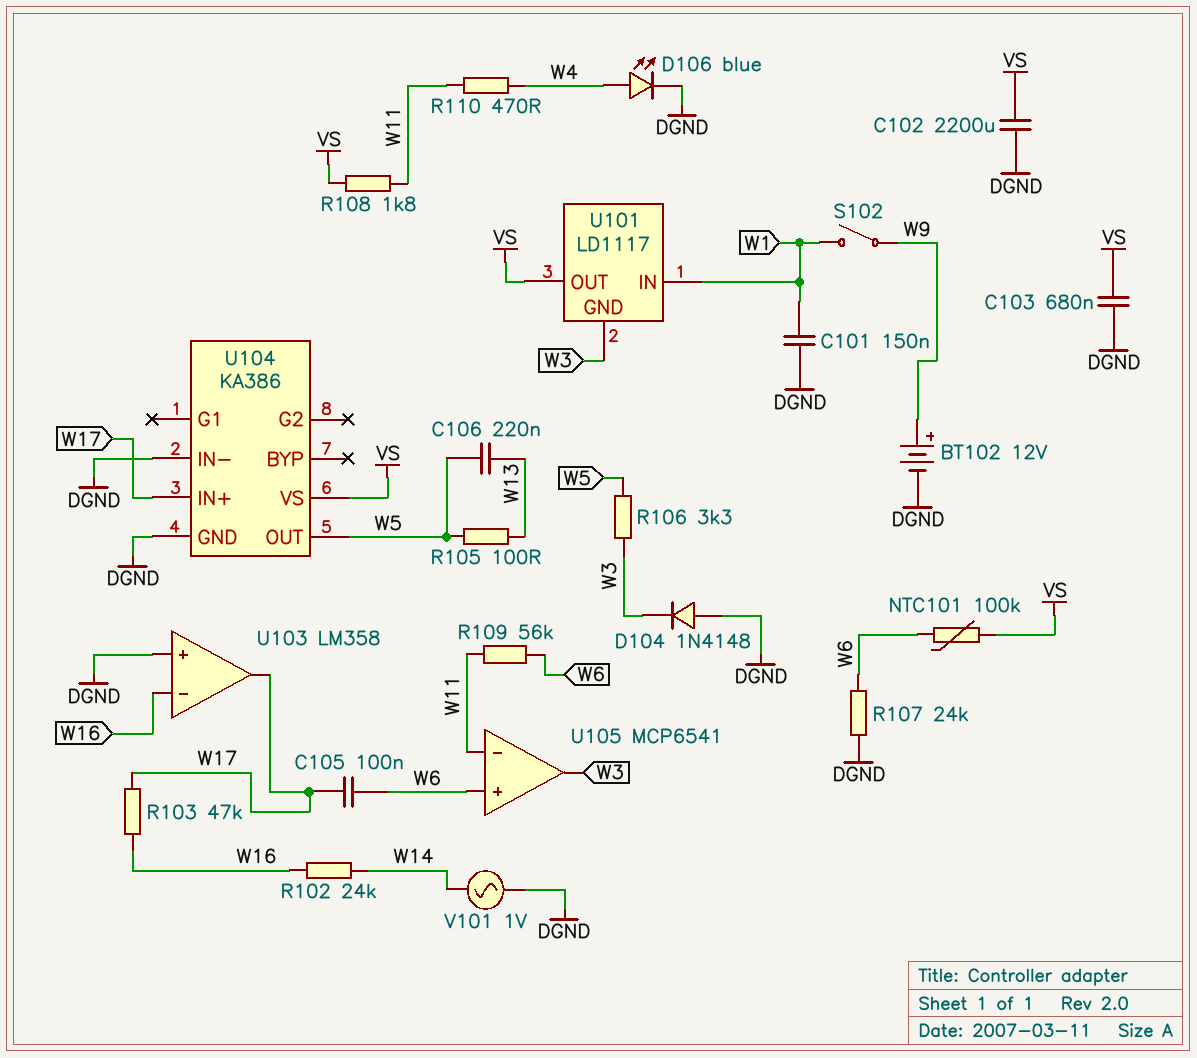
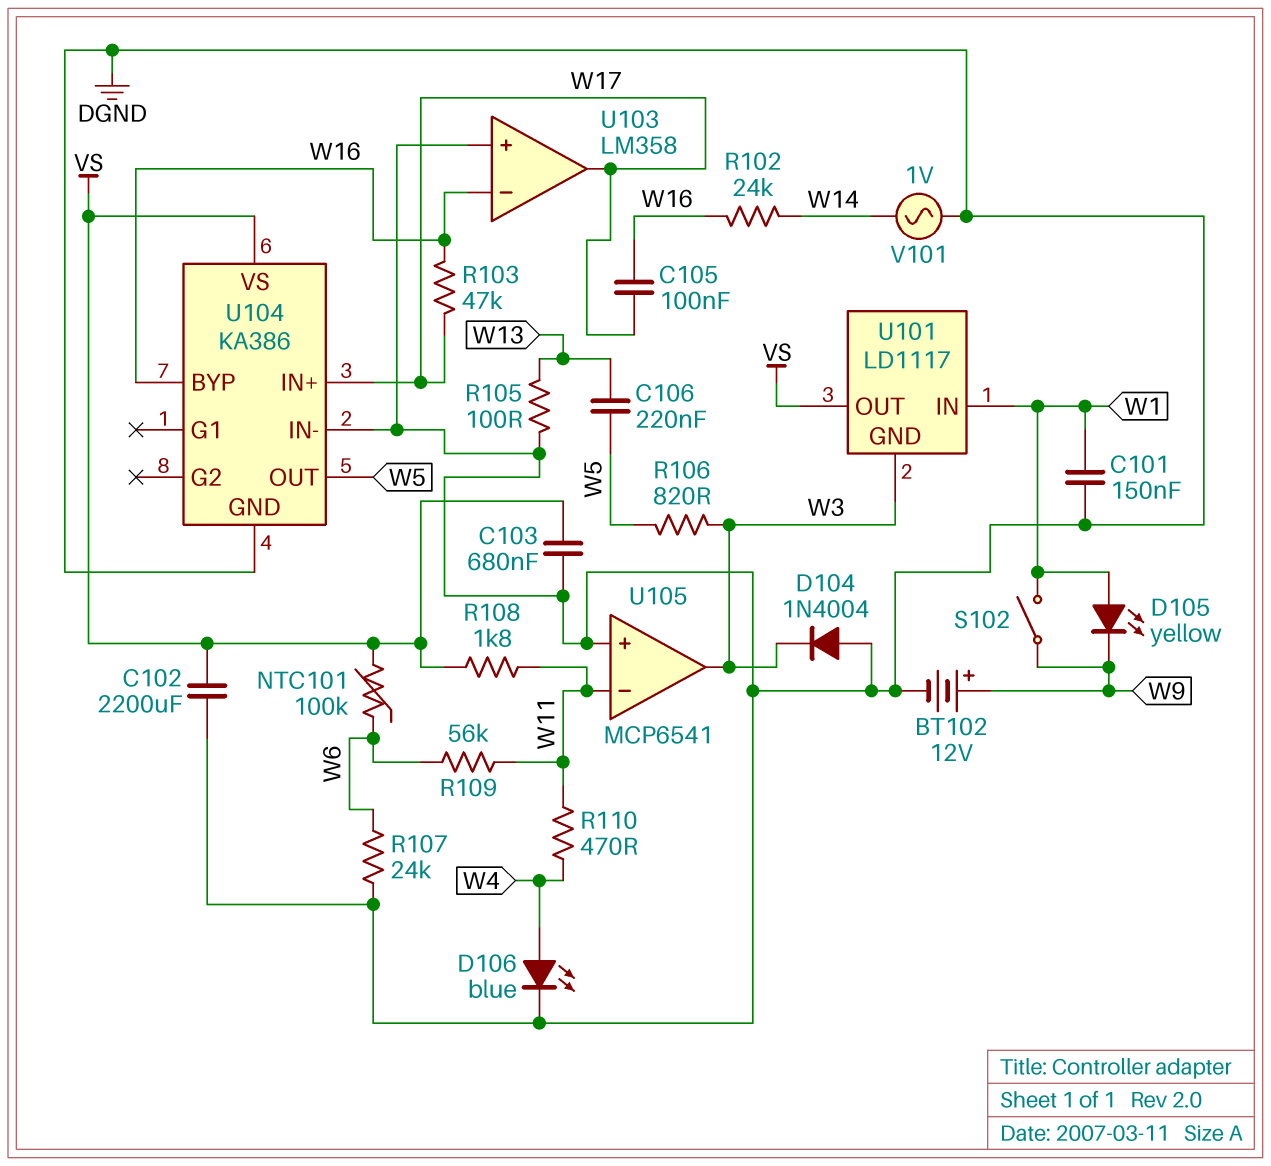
C105: 100nF (W6, W17) -> 100nF (W16, W17)
D104: diode 1N4148 (A DGND, K W3) -> diode 1N4004 (A DGND, K W3)
D105: none -> LED yellow (A W1, K W9)
R105: 100 (W5, W13) -> 100 (DGND, W13)
R106: 3.3k (W3, W5) -> 820 (W3, W5)
U104 pin BYP: none -> W16
U105 pin in+: W6 -> DGND

